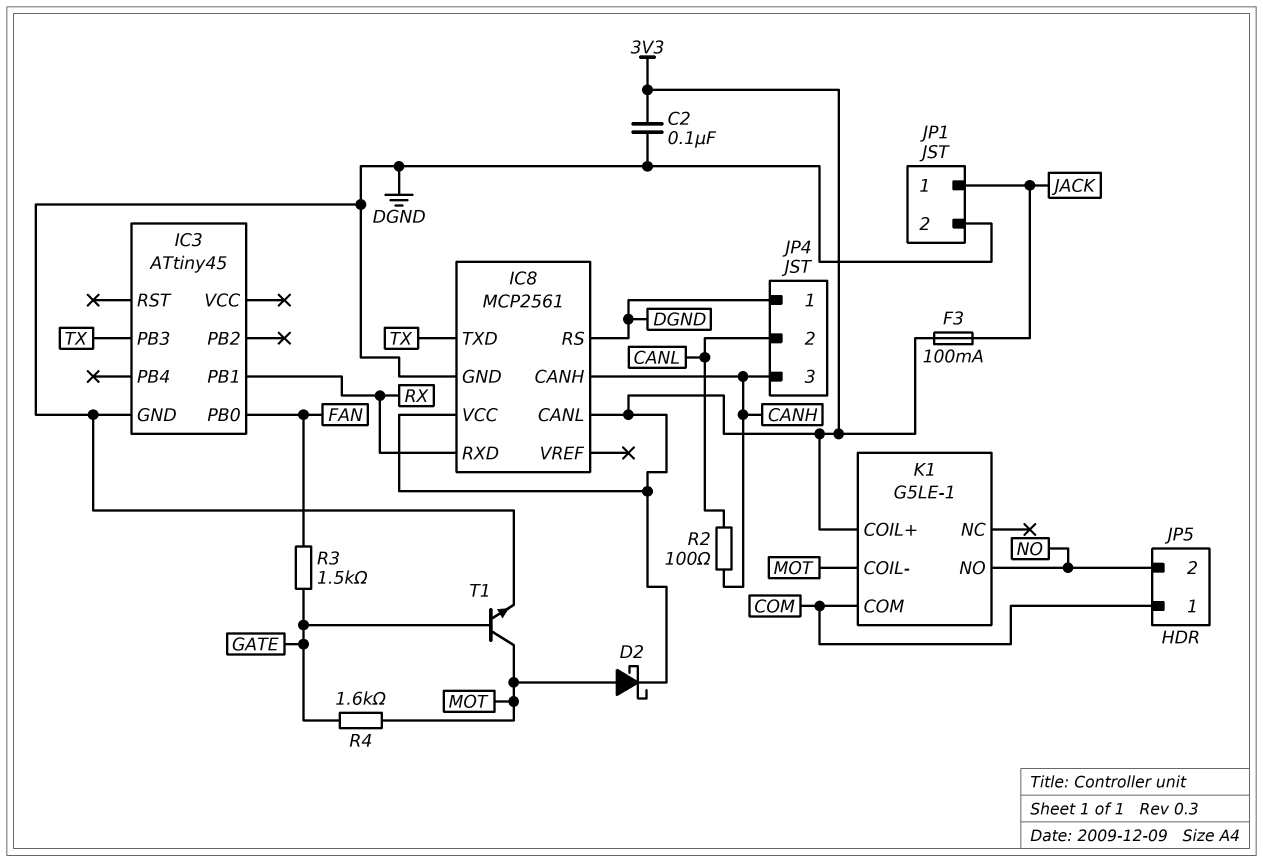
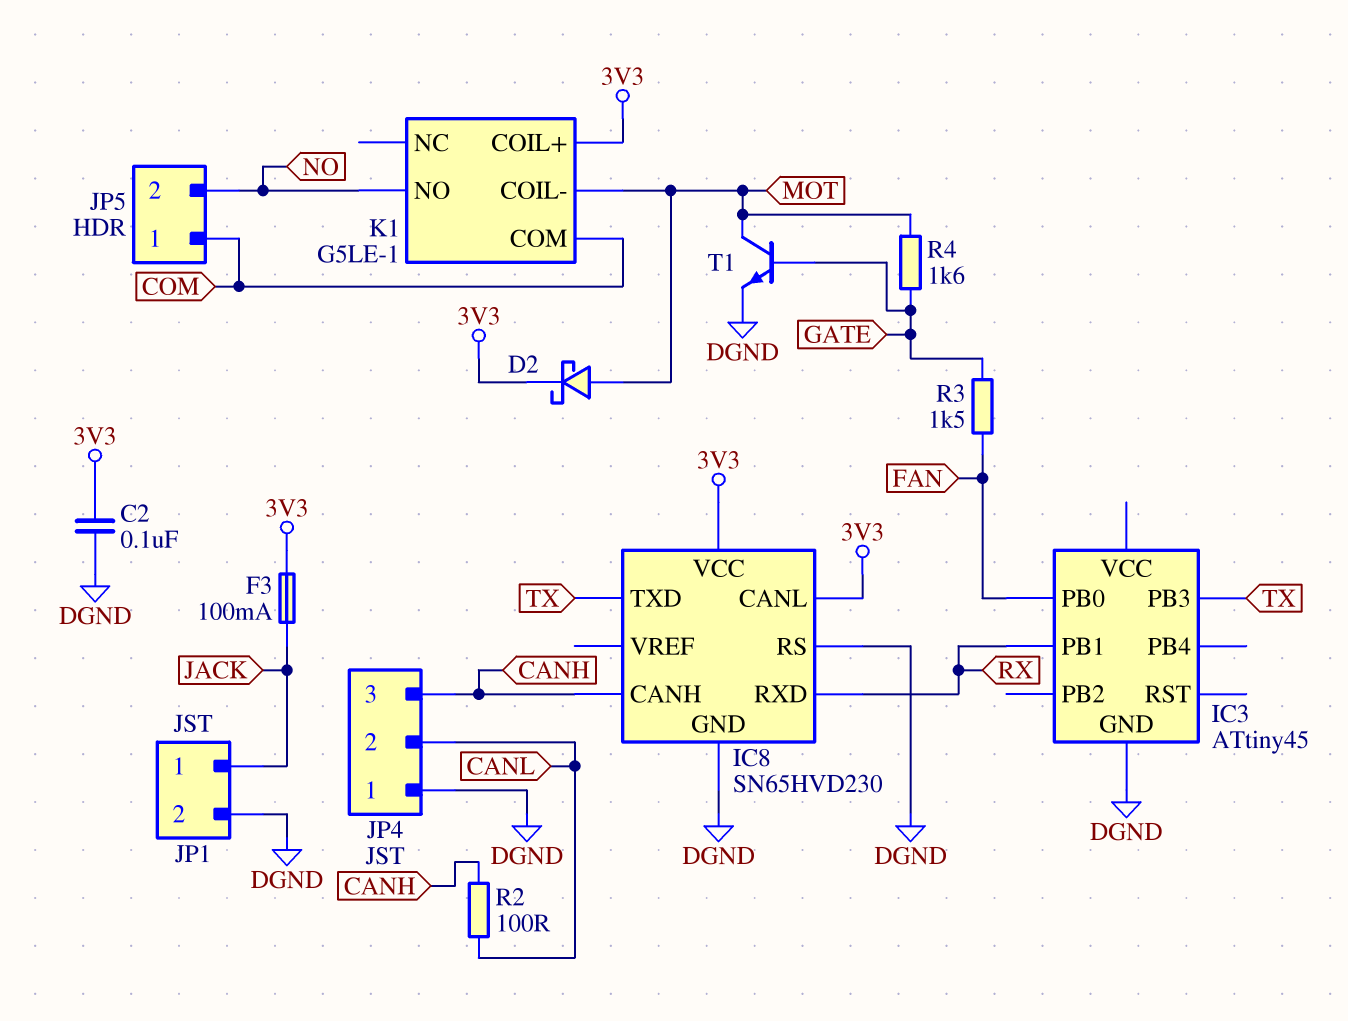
IC8: MCP2561 -> SN65HVD230

